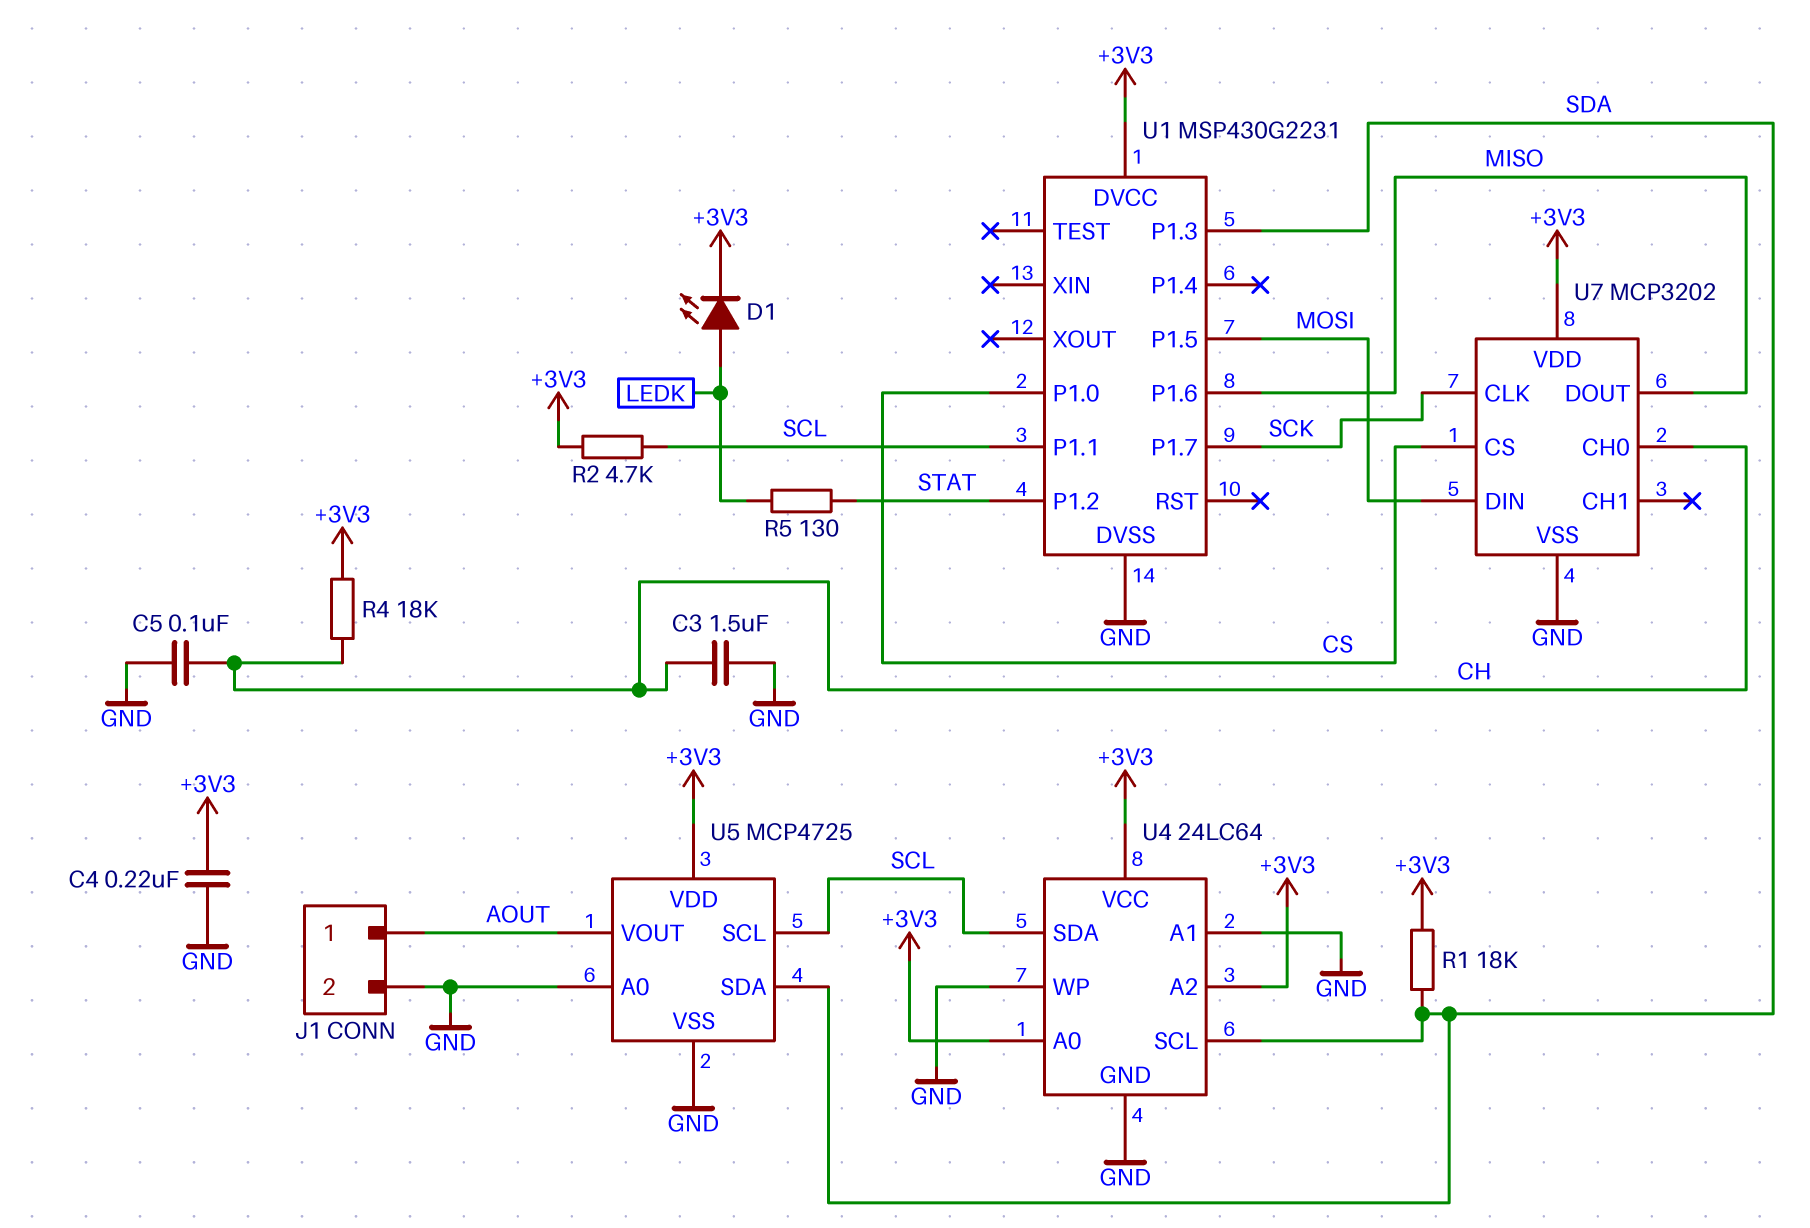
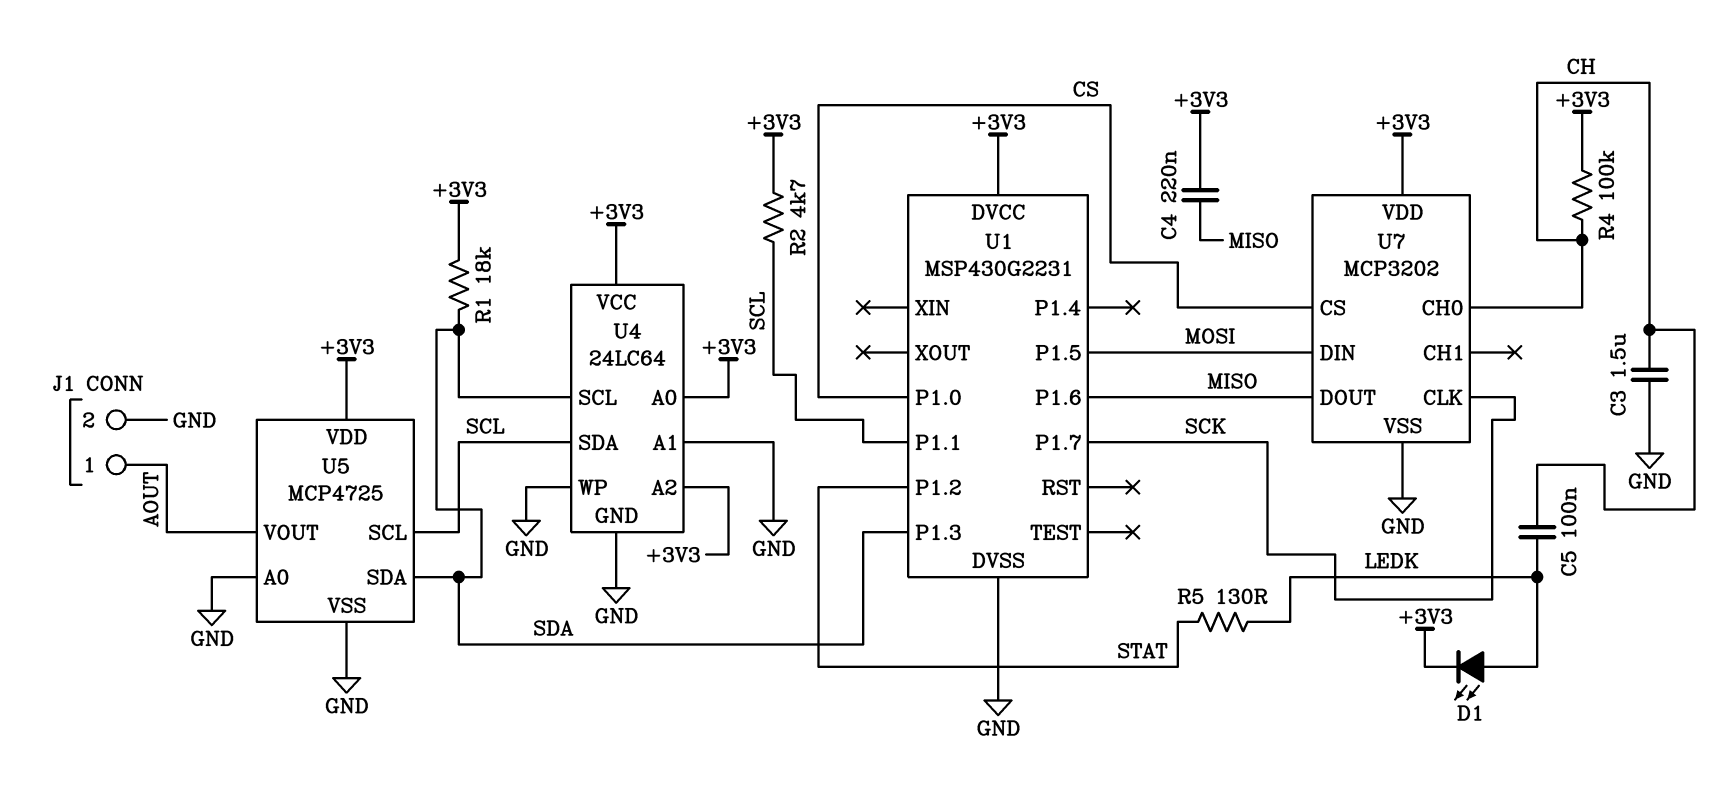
C4: 220nF (+3V3, GND) -> 220nF (+3V3, MISO)
C5: 100nF (CH, GND) -> 100nF (CH, LEDK)
R4: 18k (+3V3, CH) -> 100k (+3V3, CH)

